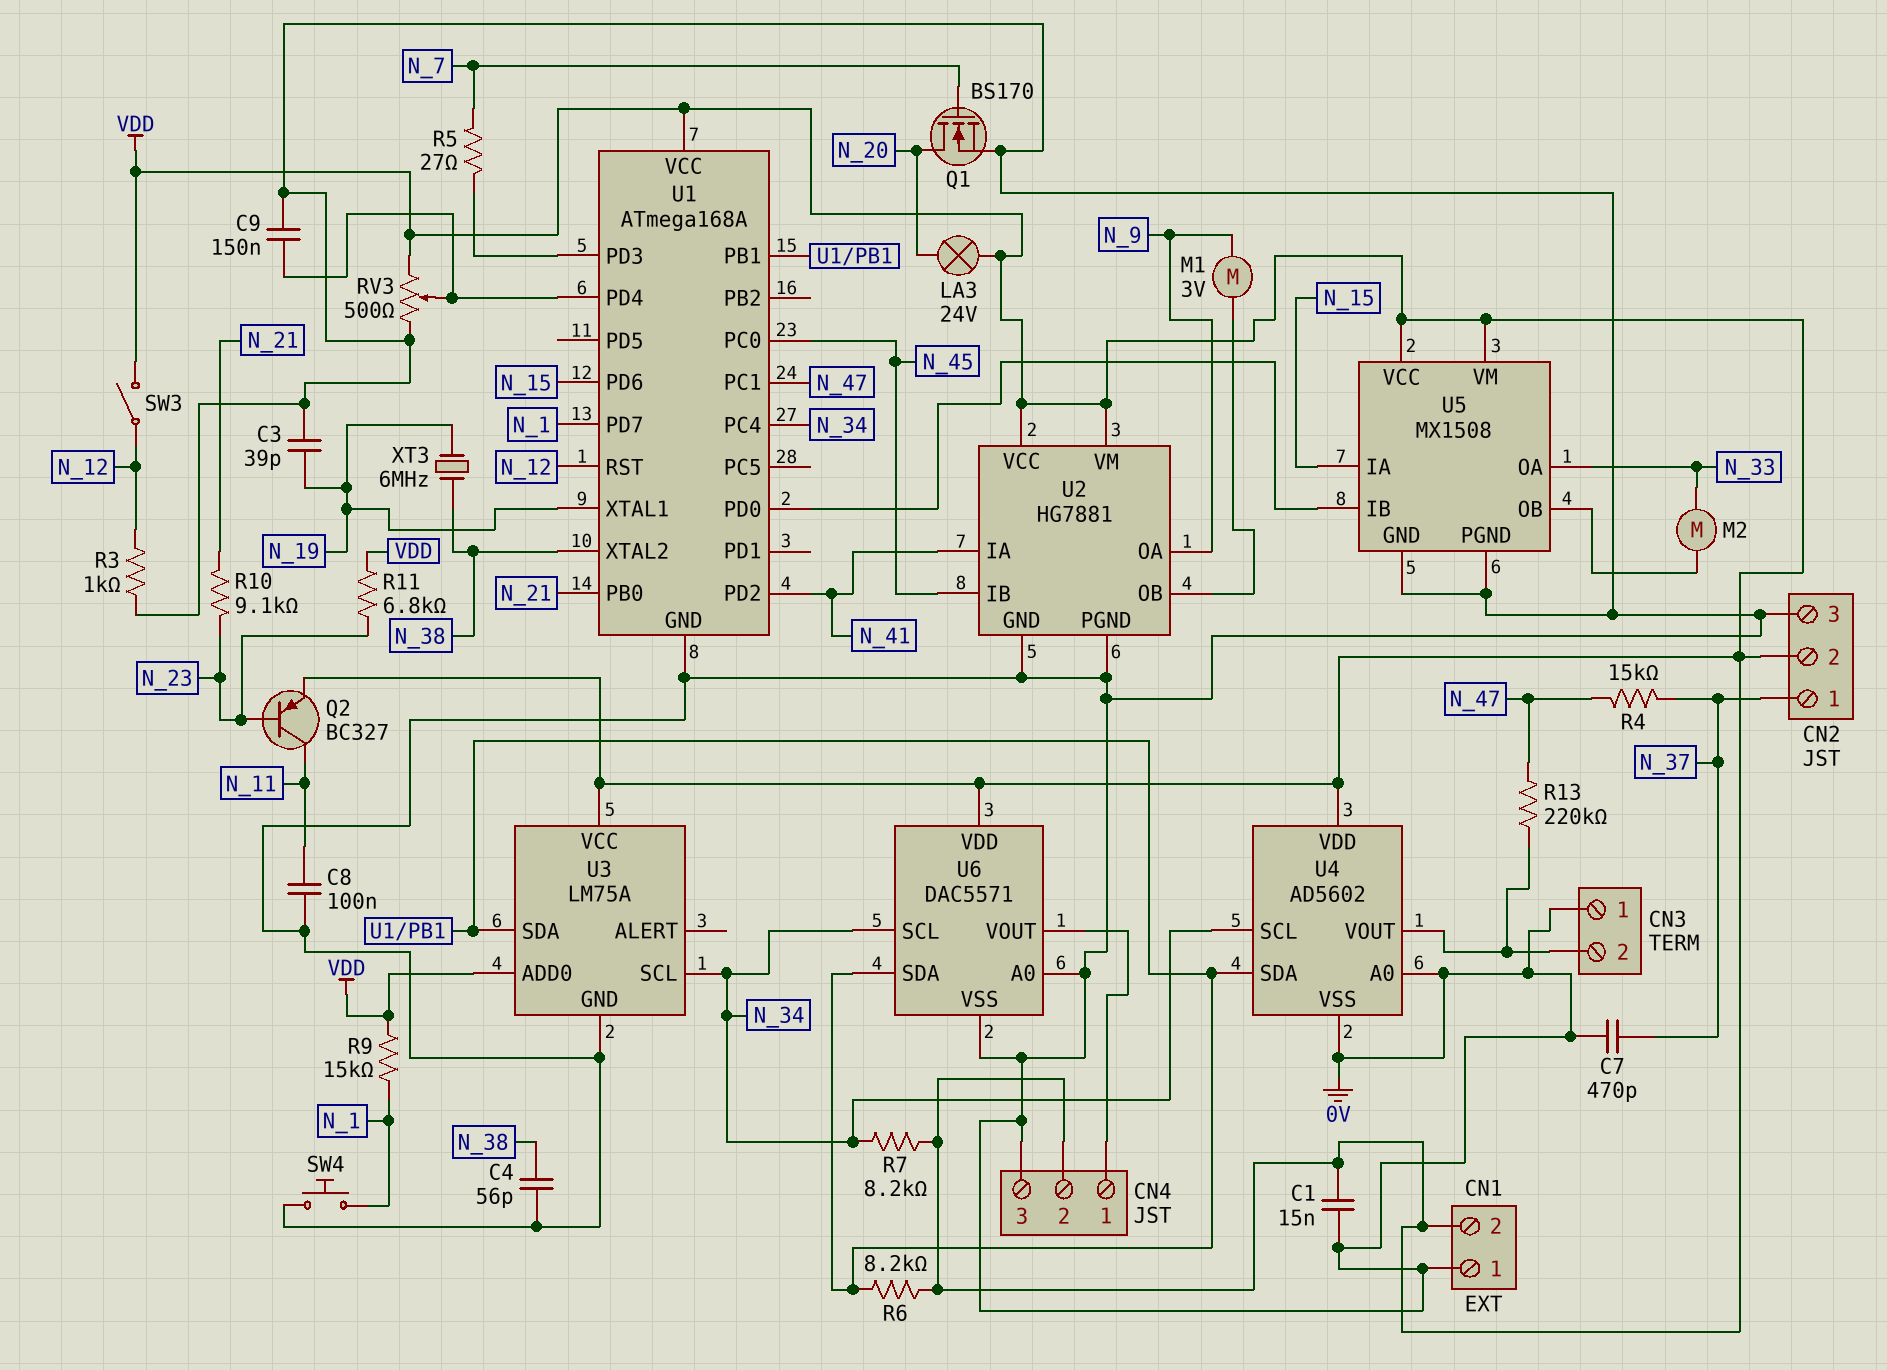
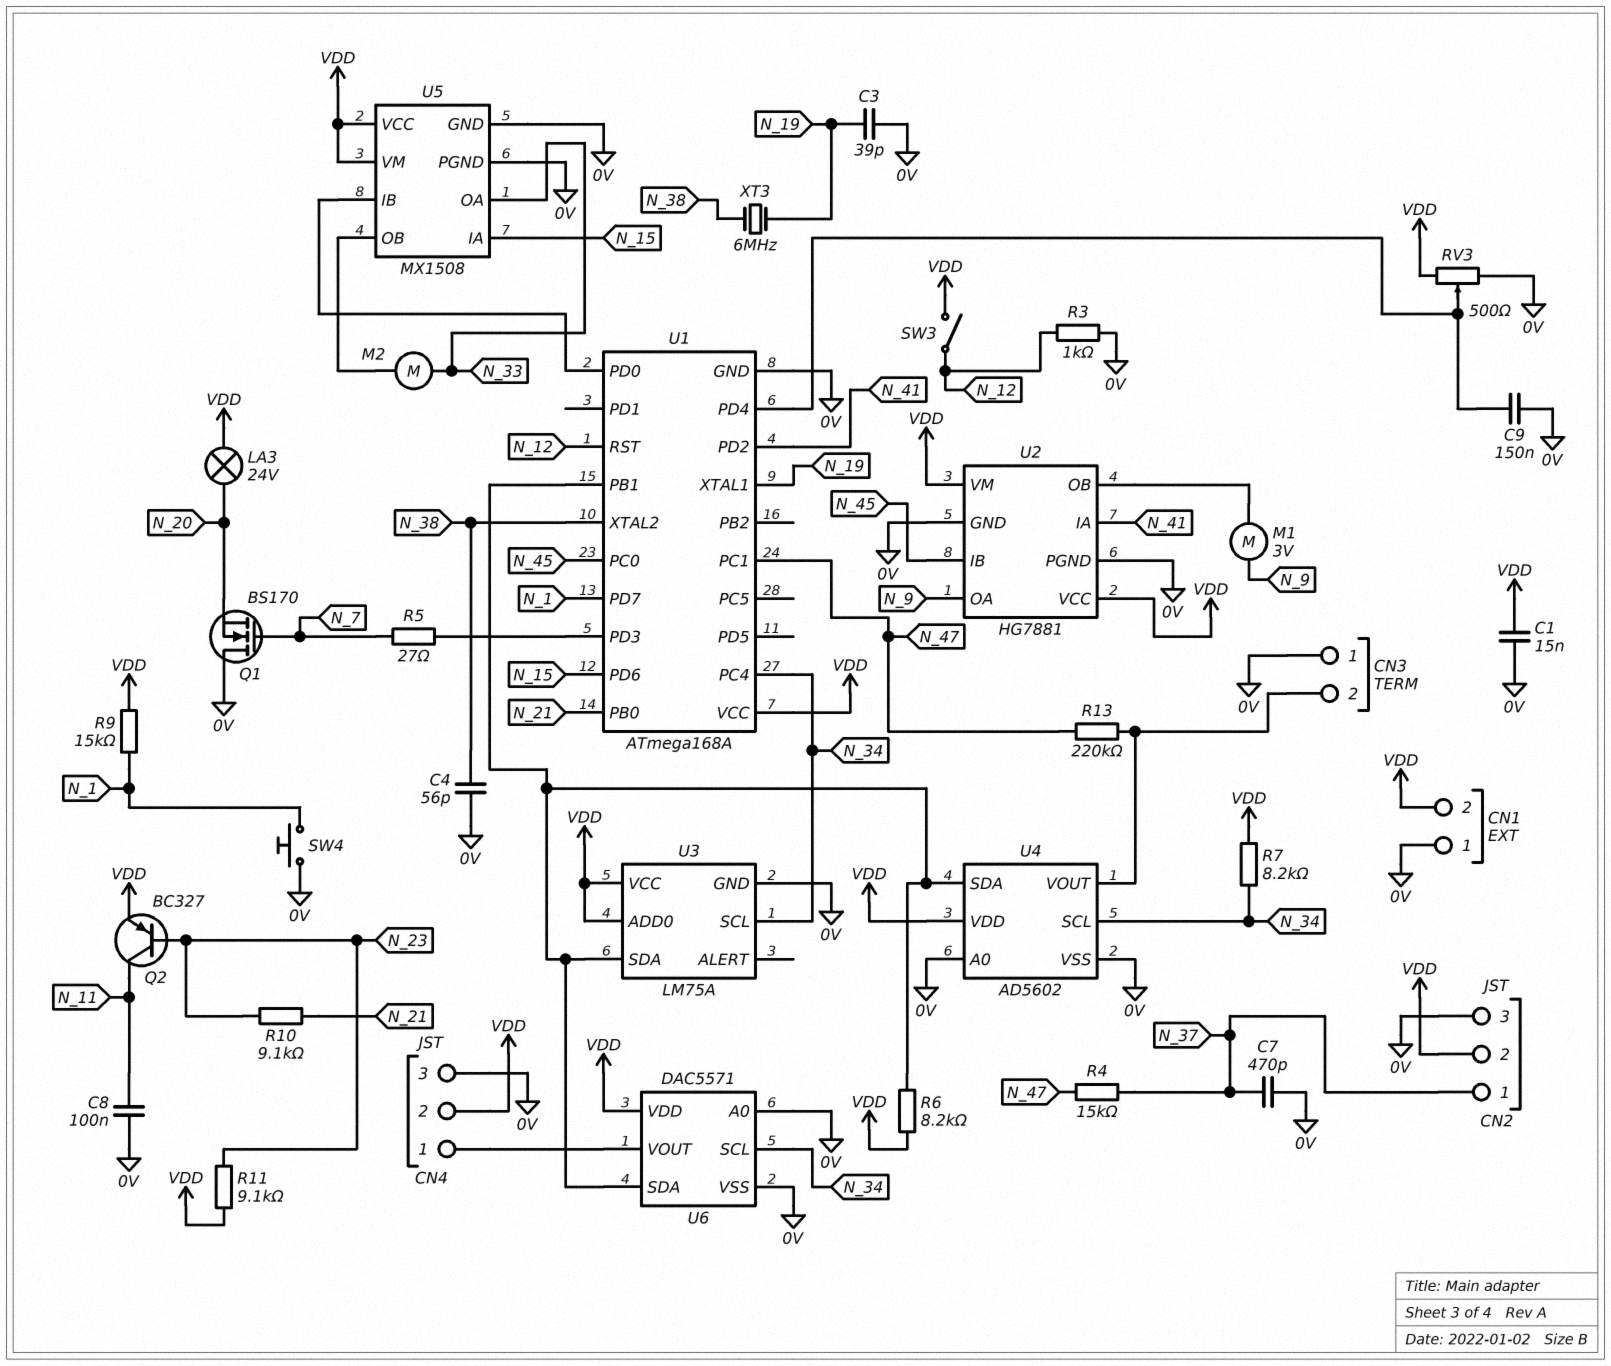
Q1: NMOS BS170 (G N_7, D N_20, S 0V) -> NMOS BS170 (G N_7, D 0V, S N_20)
R11: 6.8k (N_23, VDD) -> 9.1k (N_23, VDD)

